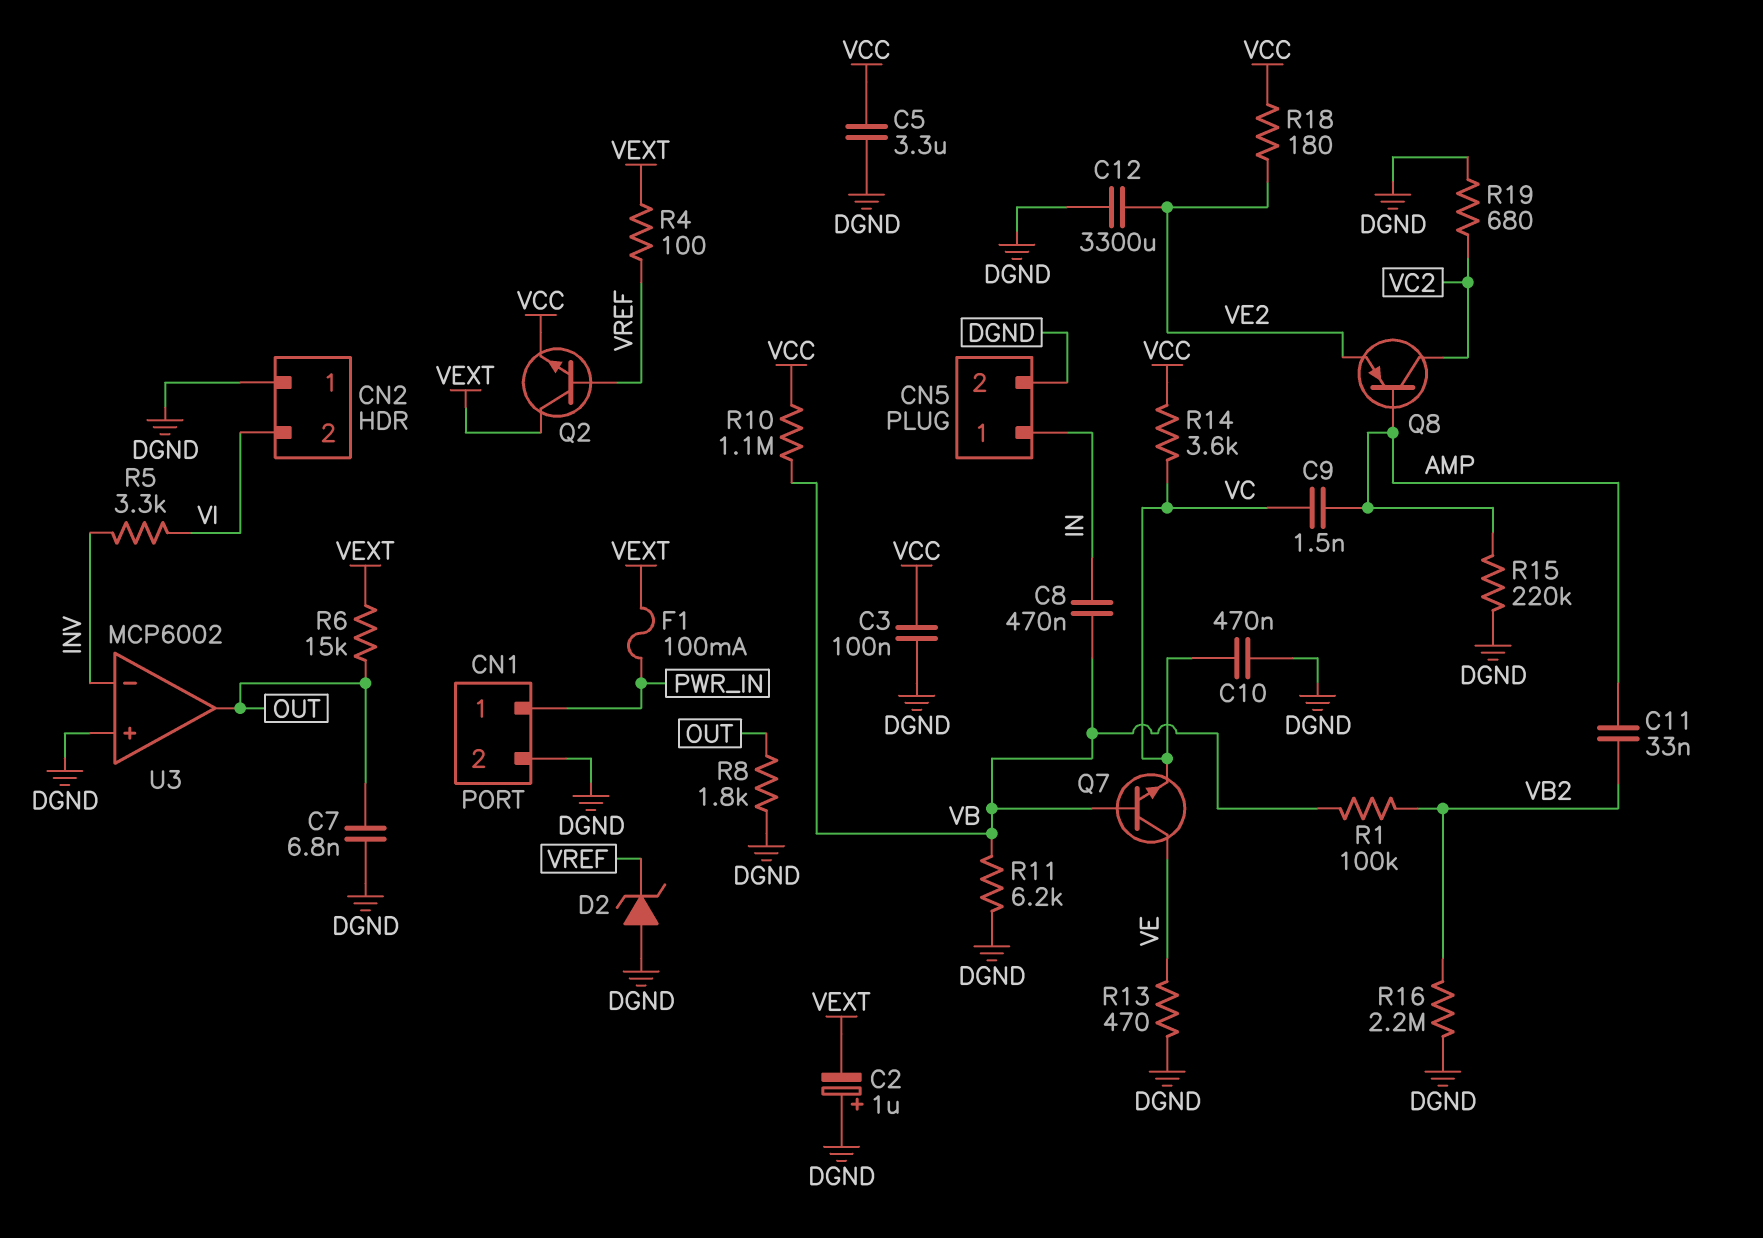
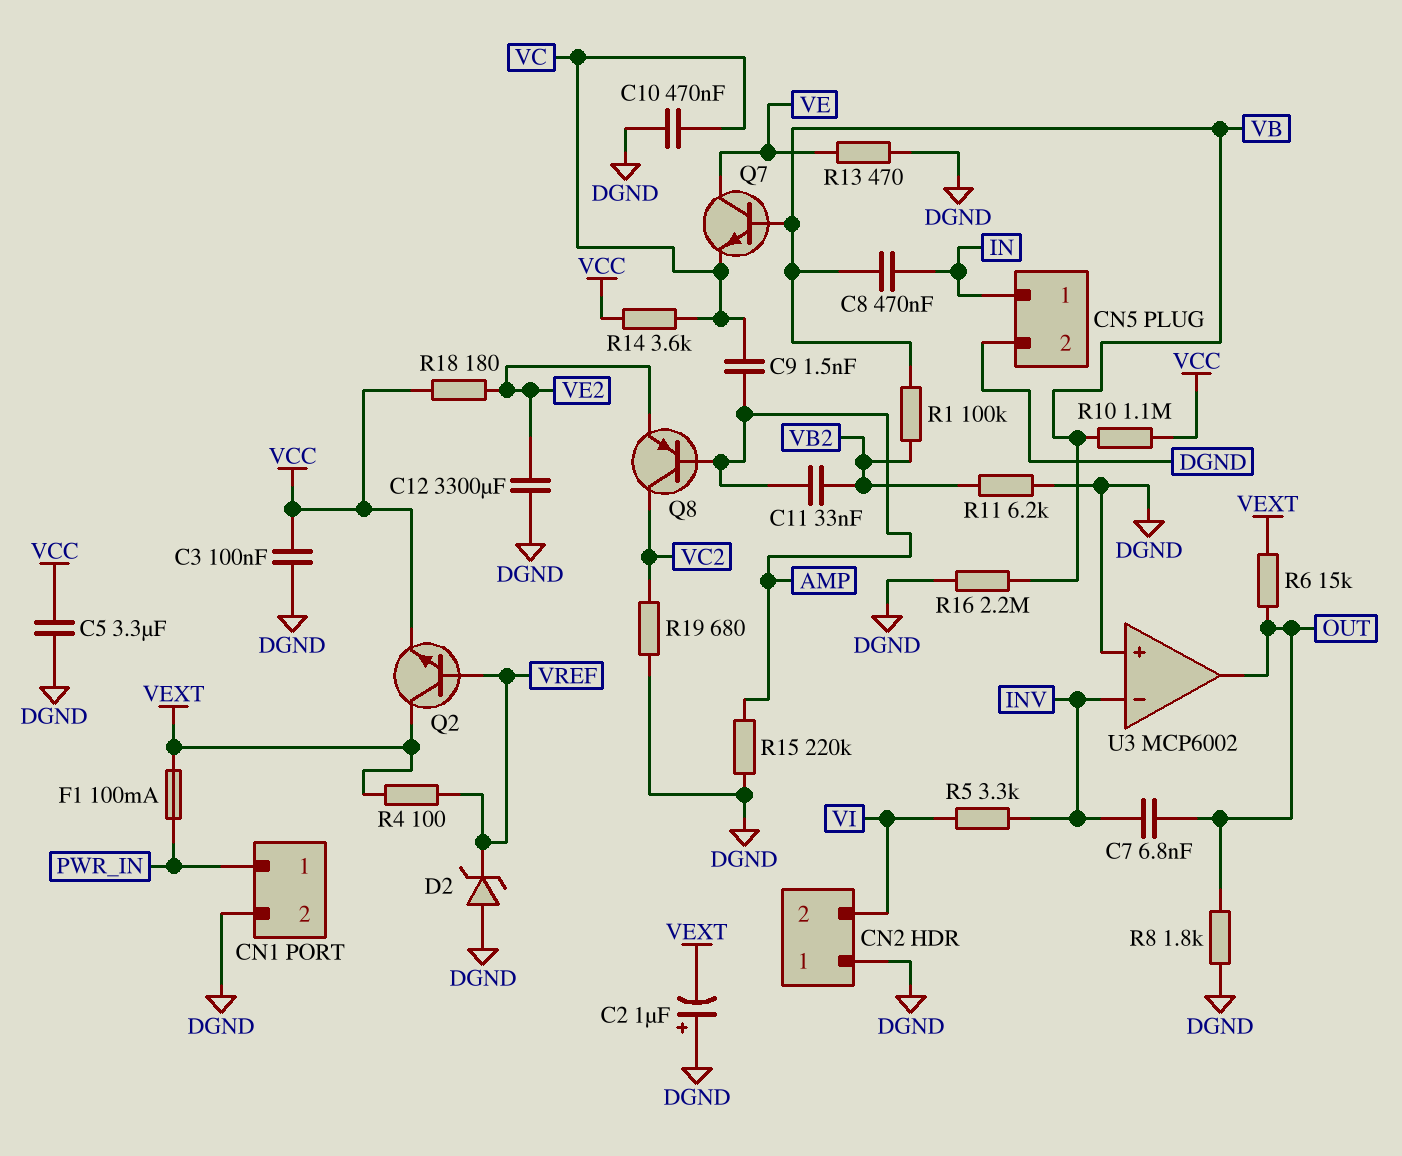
C7: 6.8nF (DGND, OUT) -> 6.8nF (INV, OUT)
R11: 6.2k (DGND, VB) -> 6.2k (DGND, VB2)
R16: 2.2M (DGND, VB2) -> 2.2M (DGND, VB)

